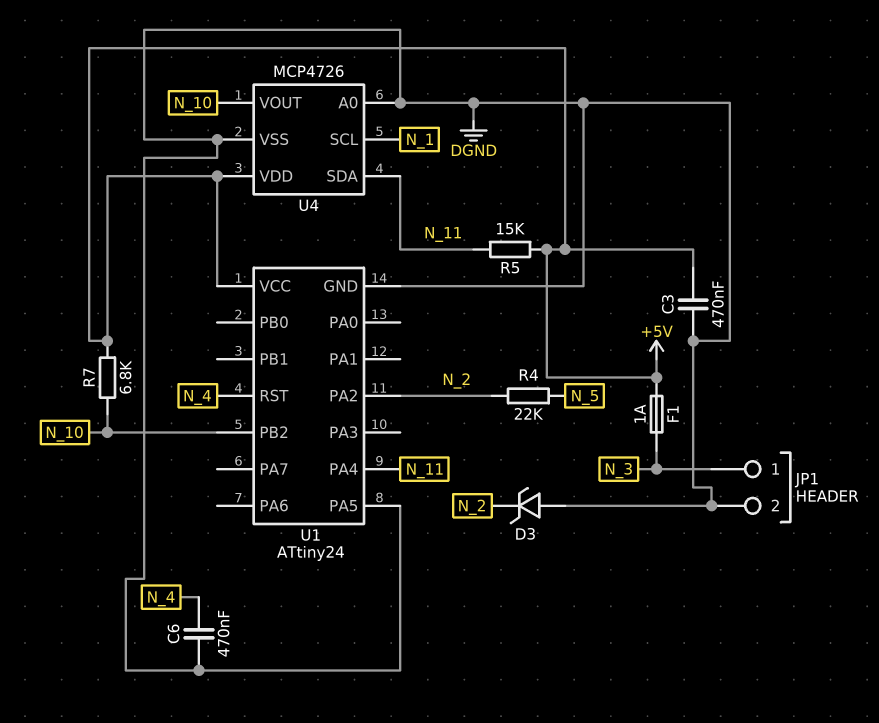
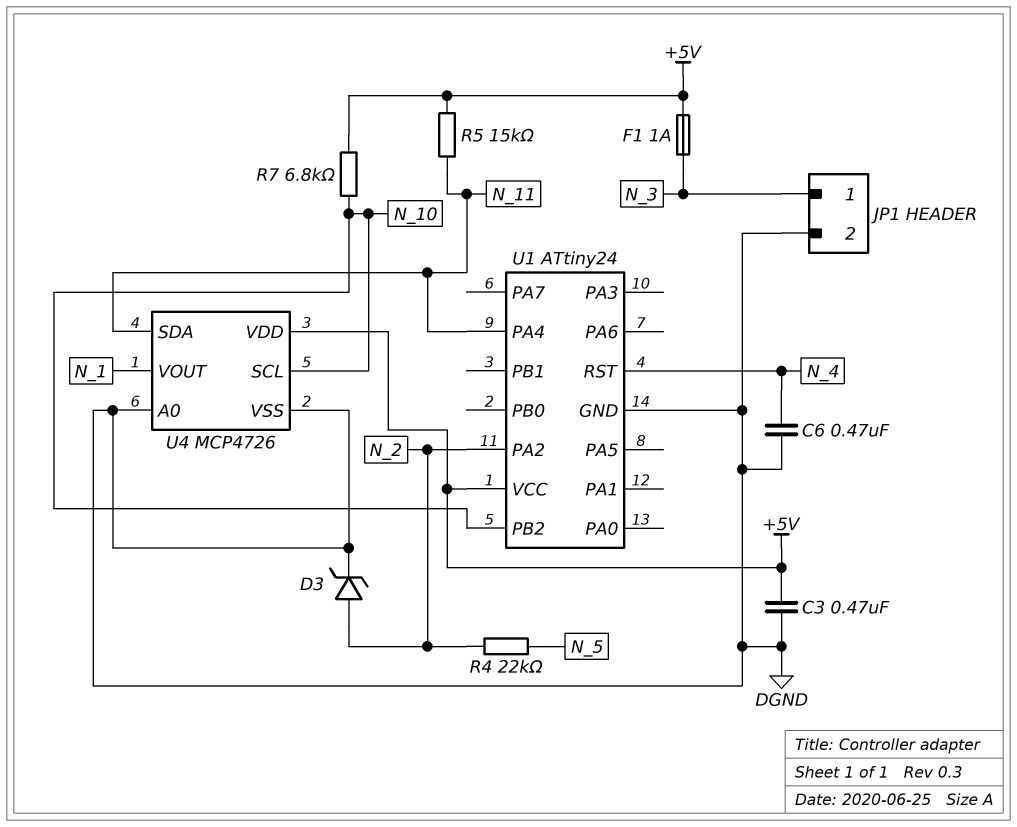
D3: zener (A DGND, K N_2) -> zener (A N_2, K DGND)
U1 pin PA5: DGND -> none
U4 pin SCL: N_1 -> N_10
U4 pin VOUT: N_10 -> N_1

